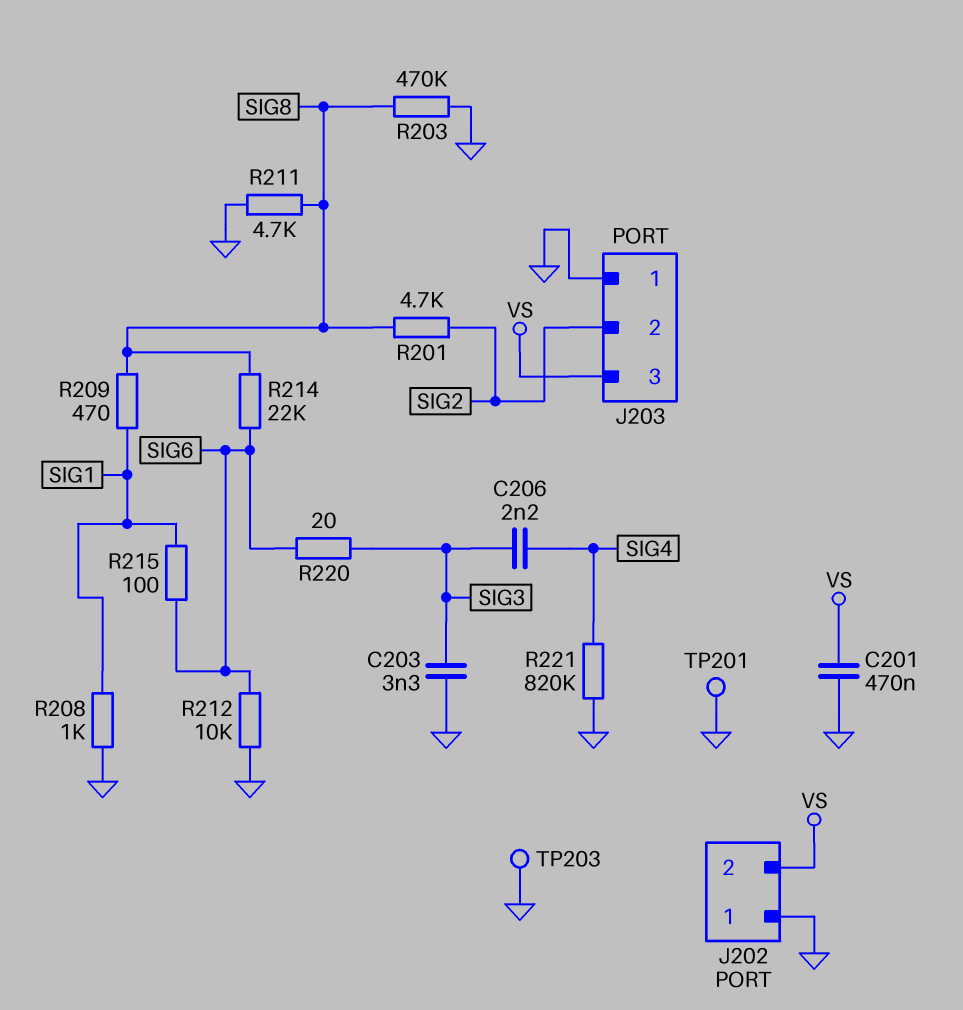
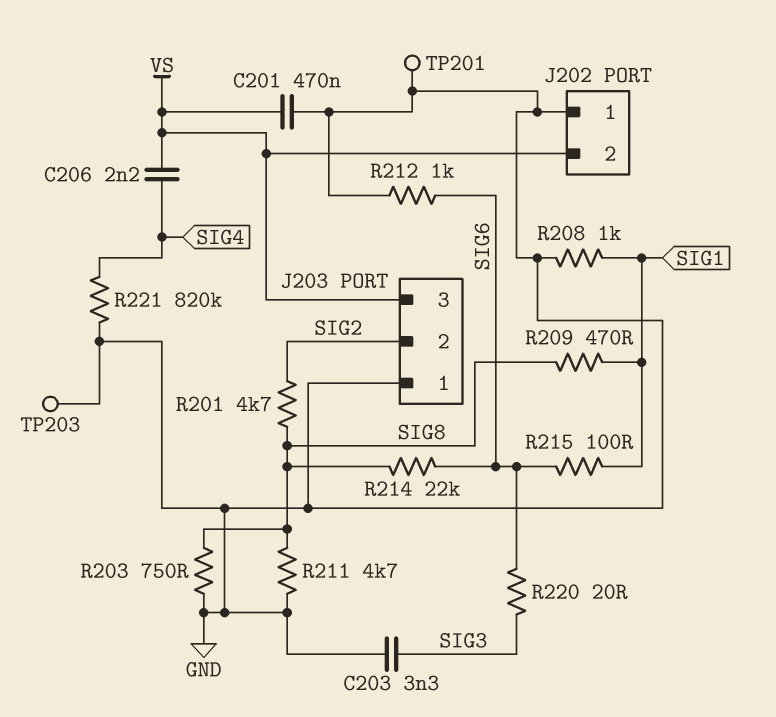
C206: 2.2nF (SIG3, SIG4) -> 2.2nF (SIG4, VS)
R203: 470k (GND, SIG8) -> 750 (GND, SIG8)
R212: 10k (GND, SIG6) -> 1k (GND, SIG6)

